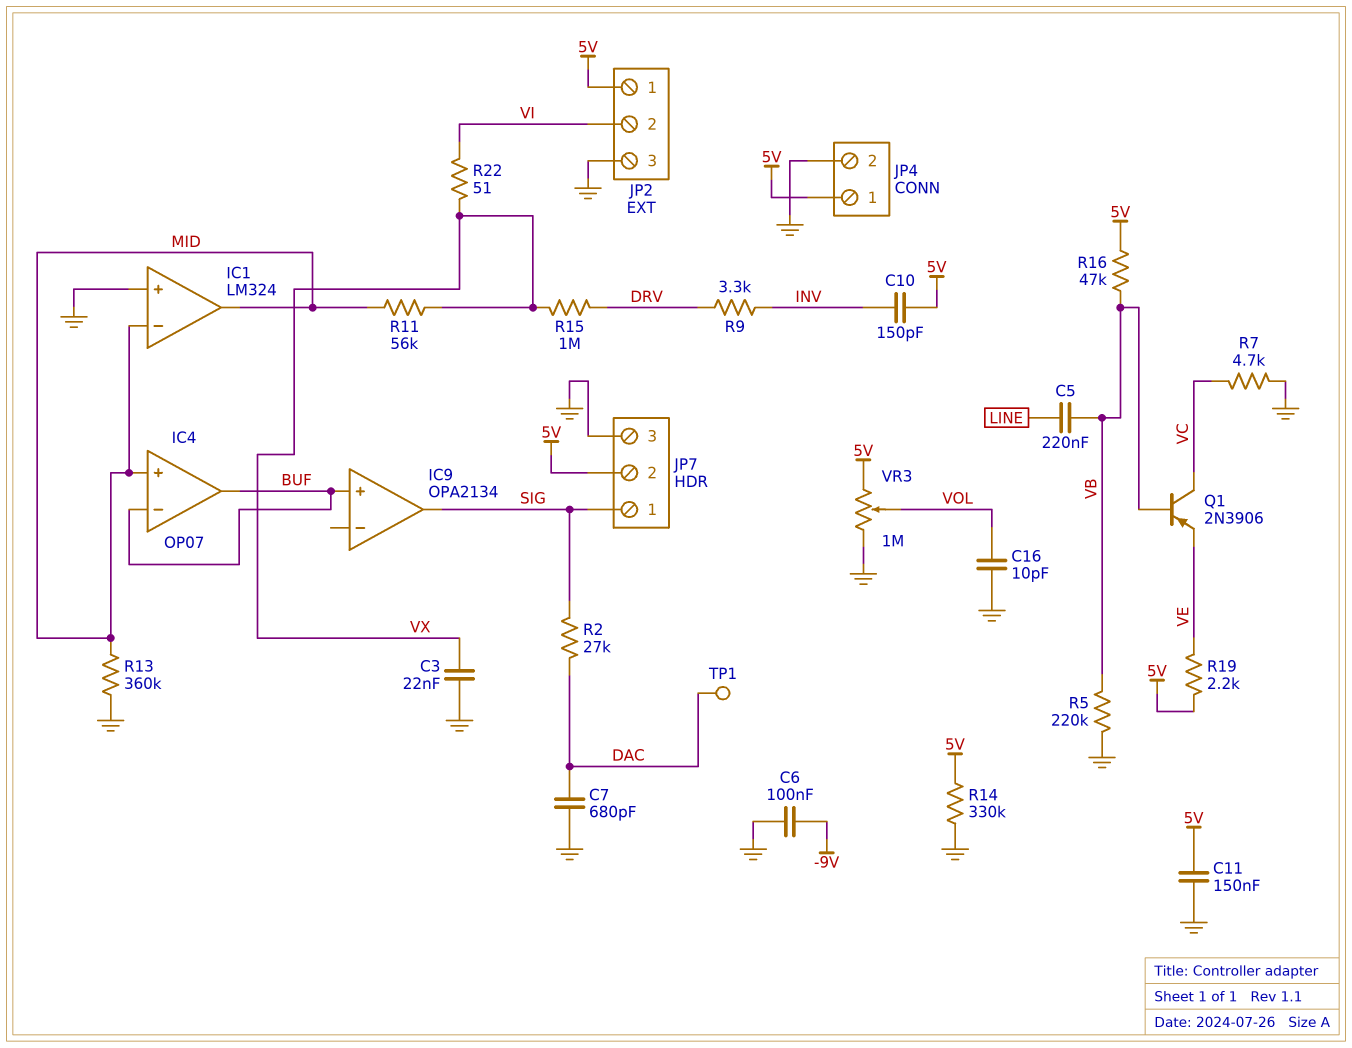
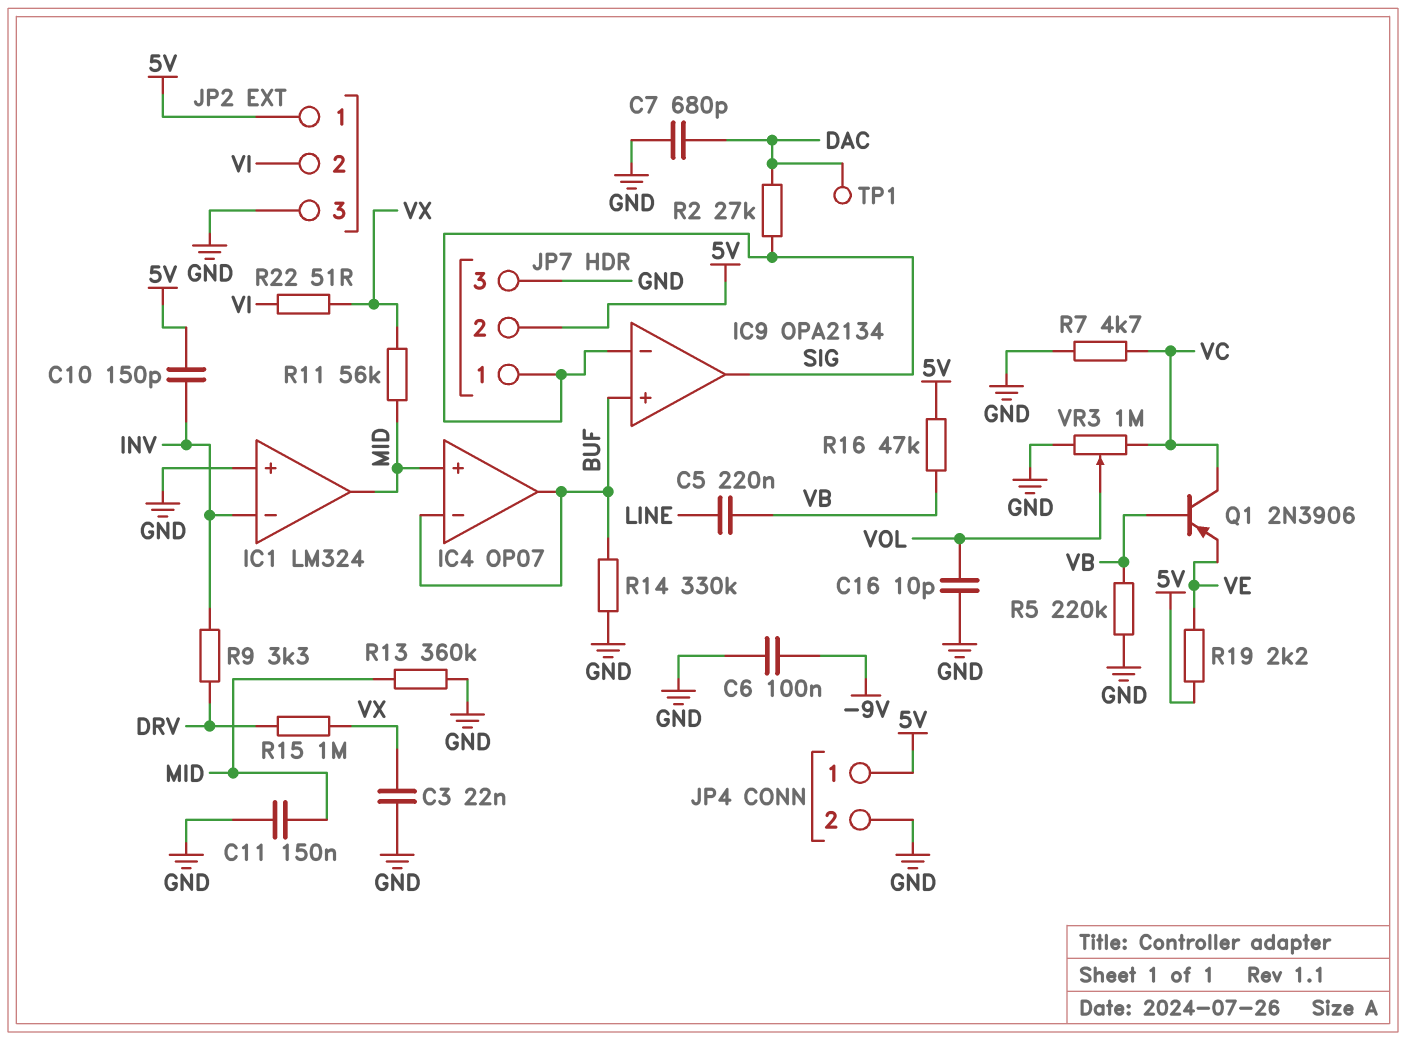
C11: 150nF (5V, GND) -> 150nF (GND, MID)
IC1 pin in-: MID -> INV
IC9 pin in-: none -> SIG
R14: 330k (5V, GND) -> 330k (BUF, GND)
VR3: 1M (5V, GND, wiper VOL) -> 1M (GND, VC, wiper VOL)

